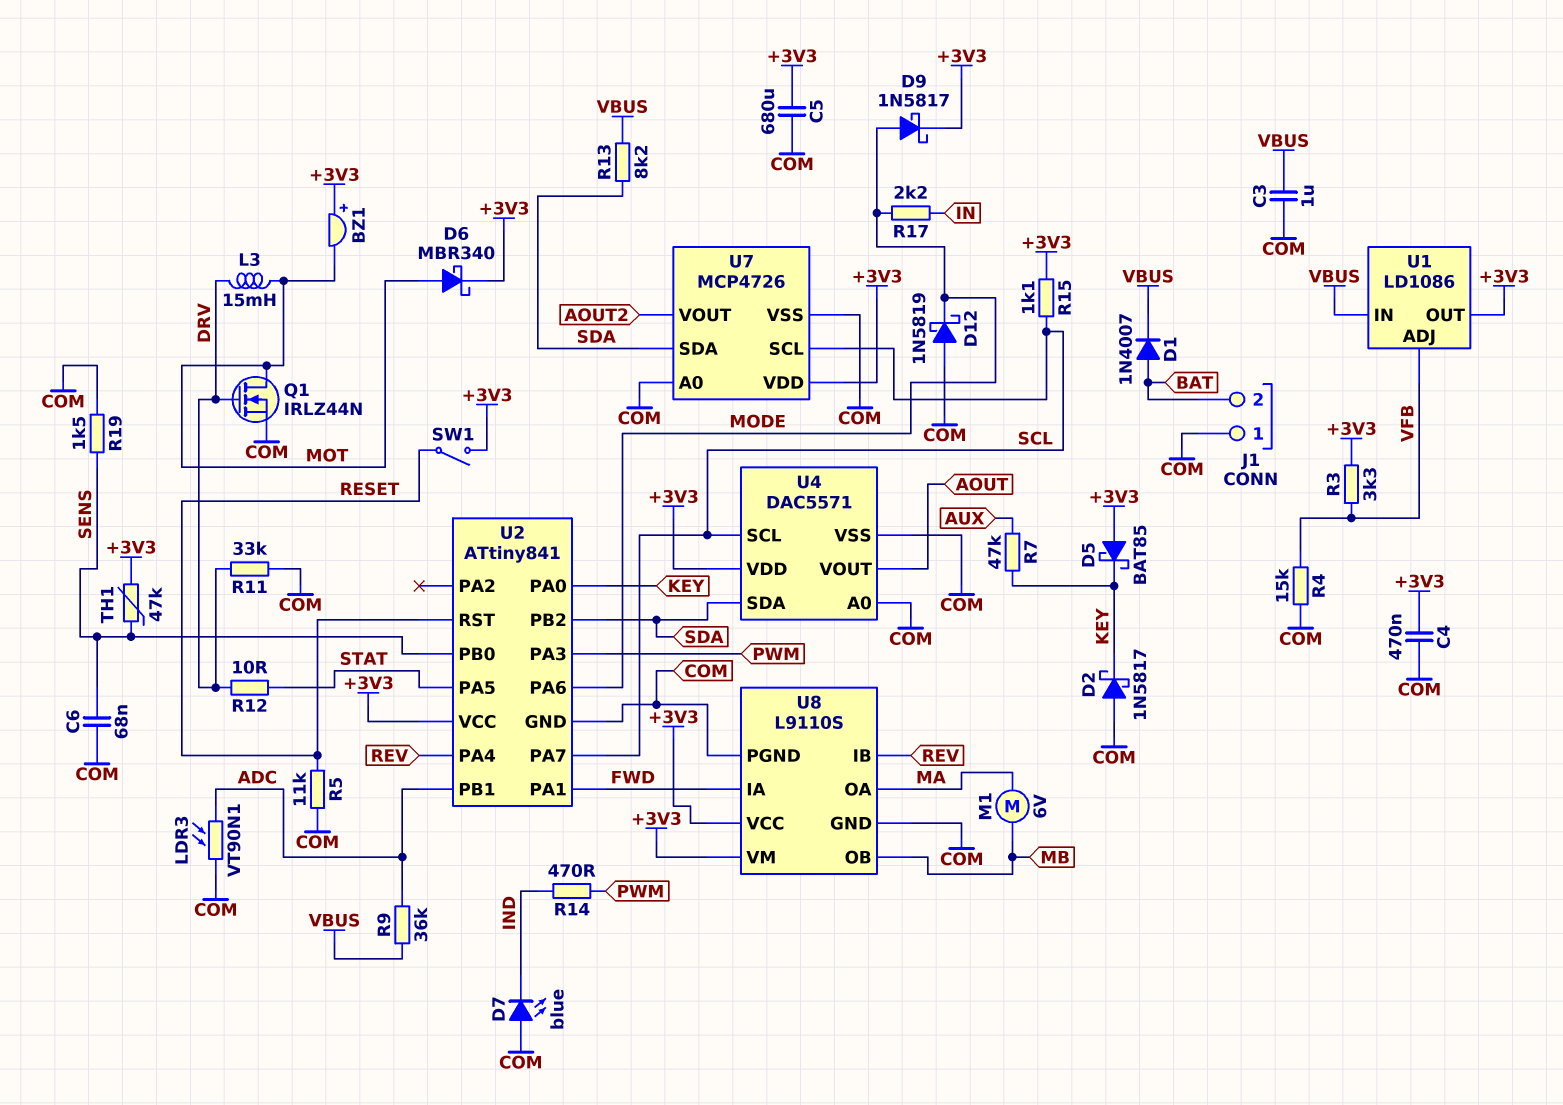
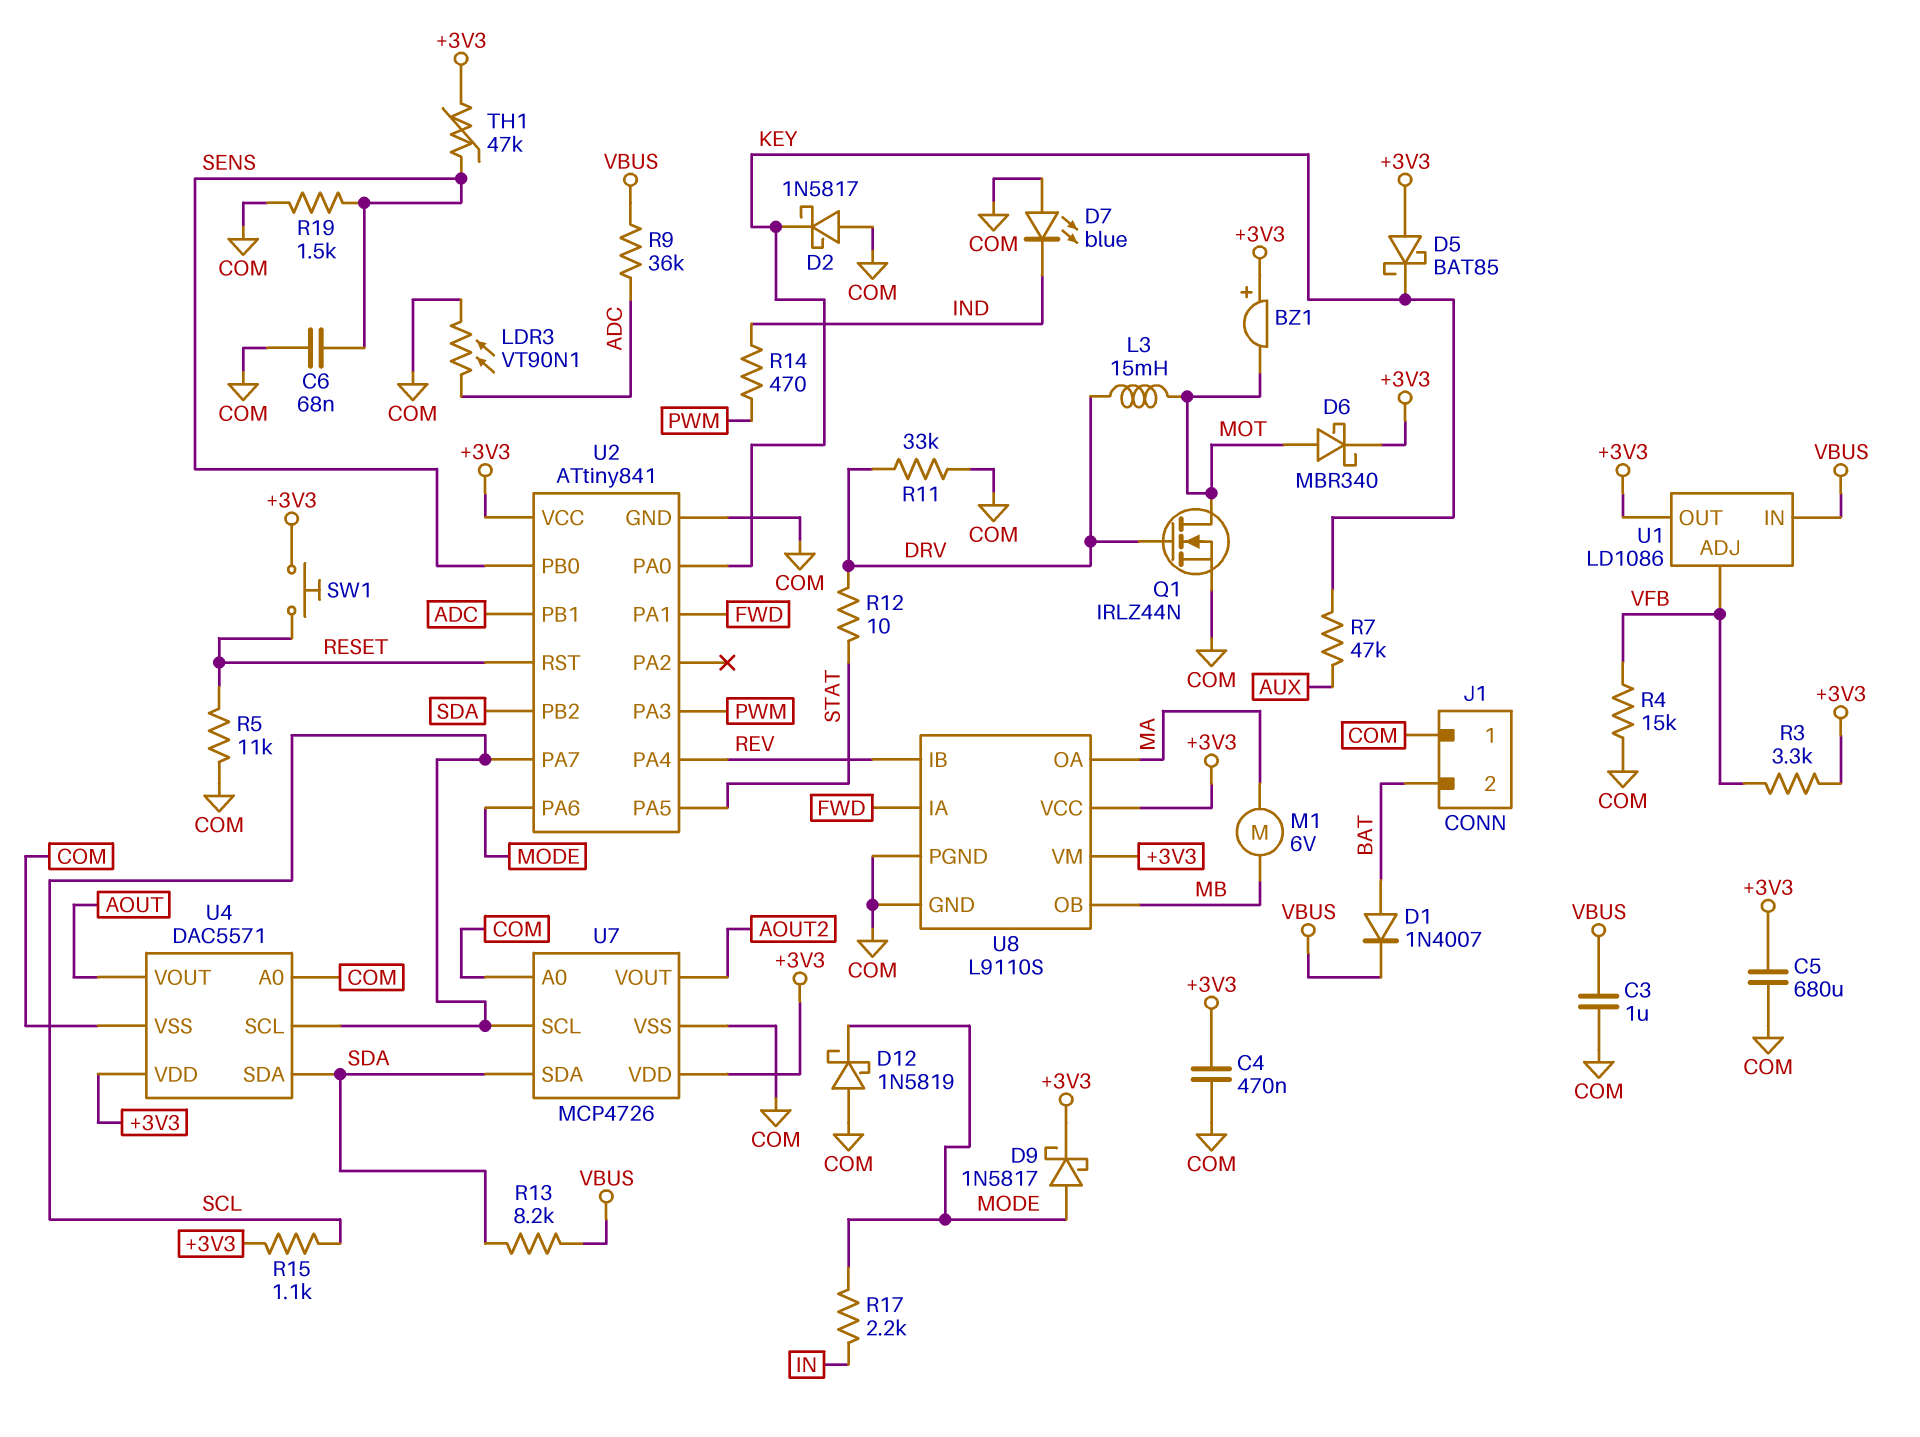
SW1: switch (+3V3, RESET) -> button (+3V3, RESET)

